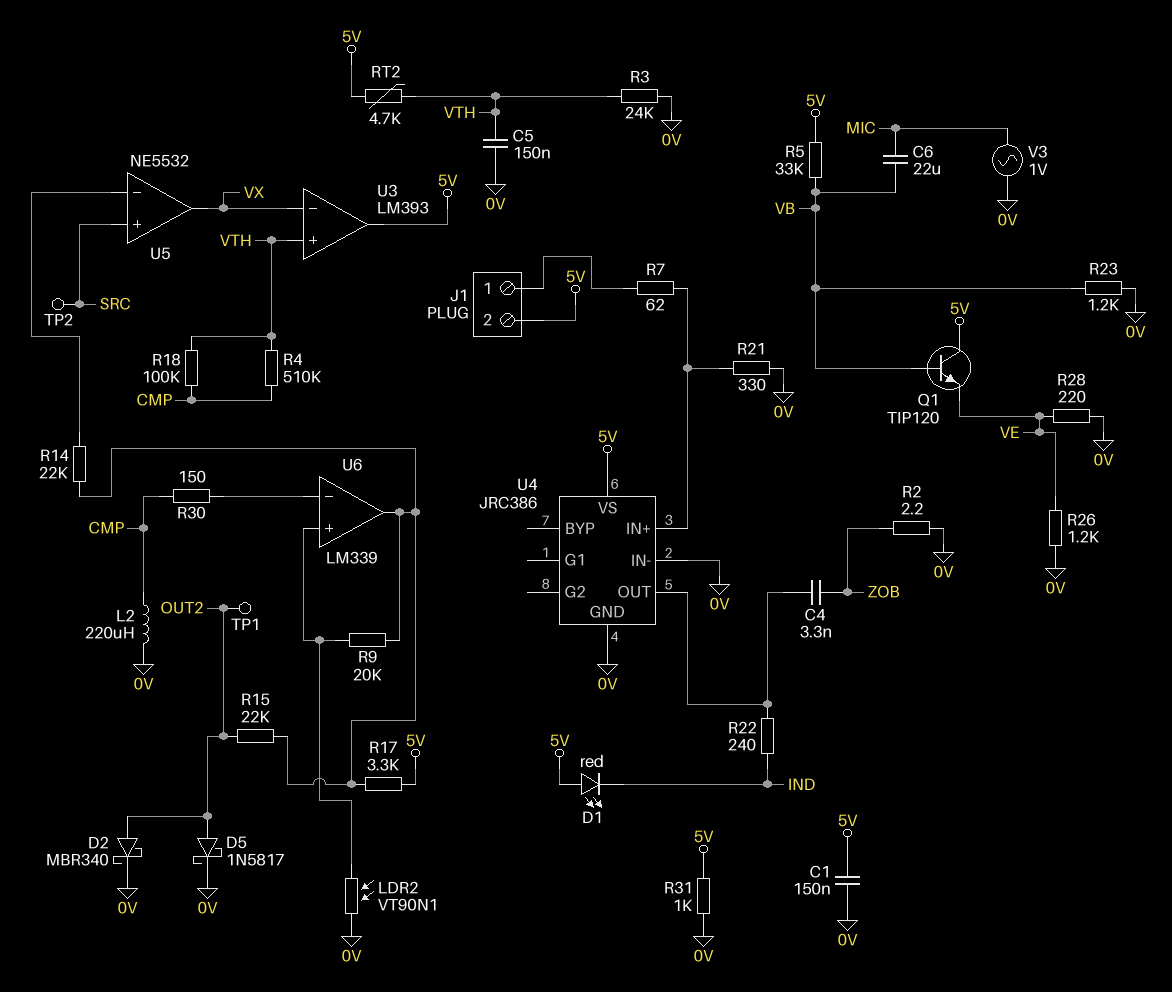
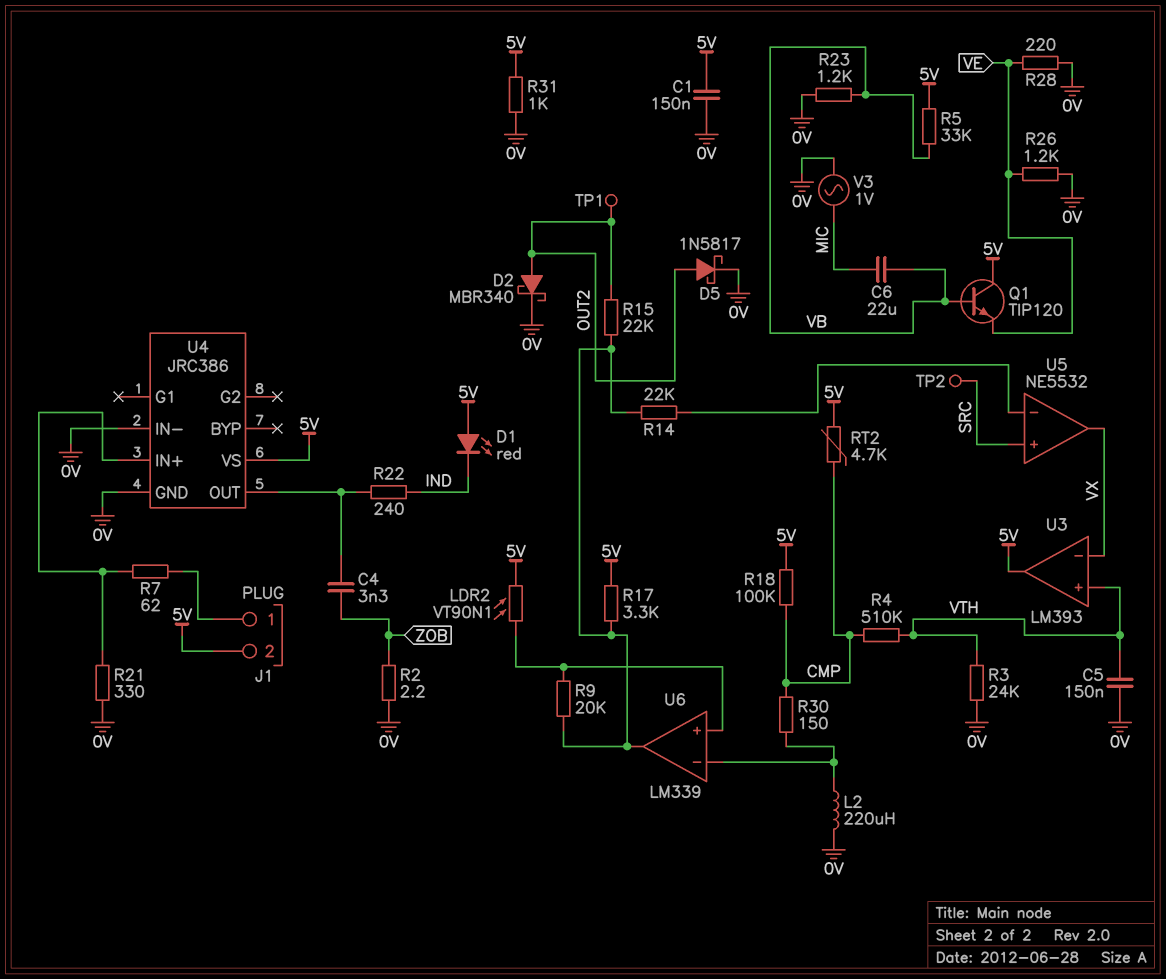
L2: 220uH (0V, CMP) -> 220uH (0V, U6/in-)
LDR2: VT90N1 (0V, U6/in+) -> VT90N1 (5V, U6/in+)
R18: 100k (CMP, VTH) -> 100k (5V, CMP)
RT2: 4.7k (5V, VTH) -> 4.7k (5V, CMP)

